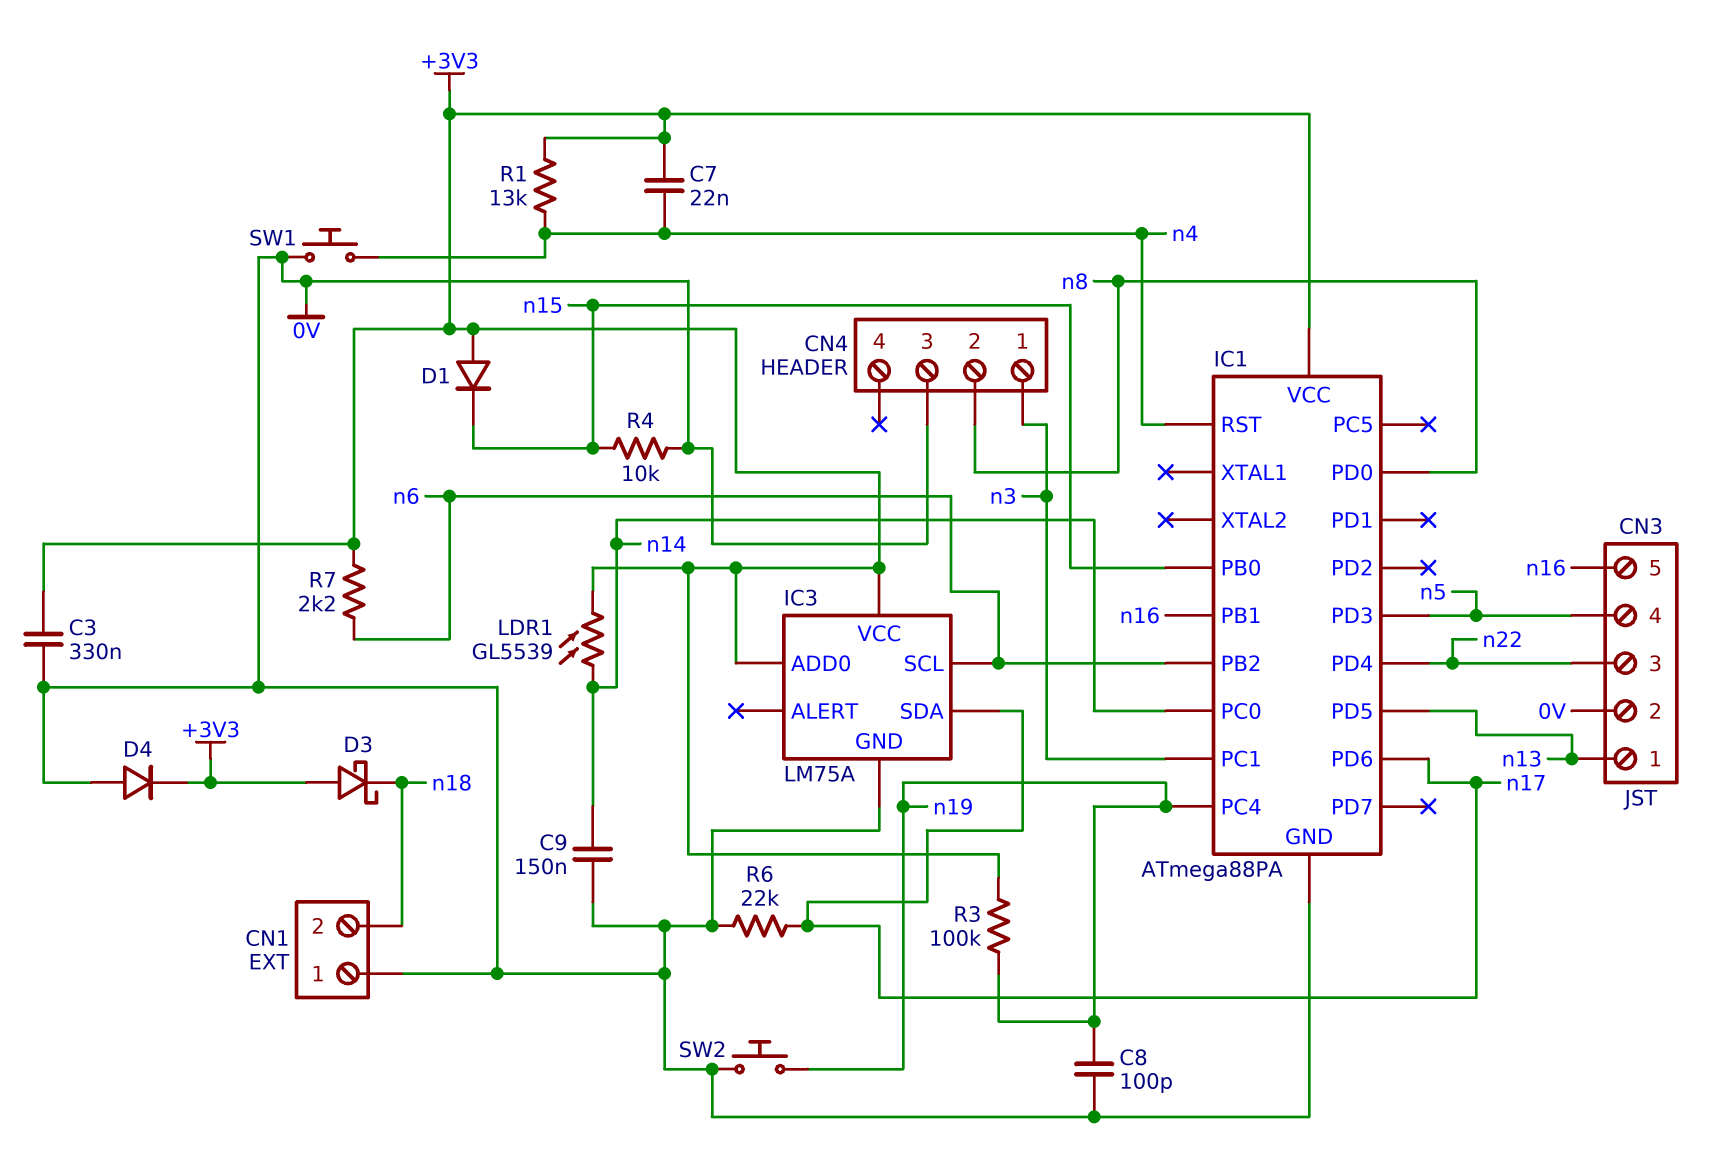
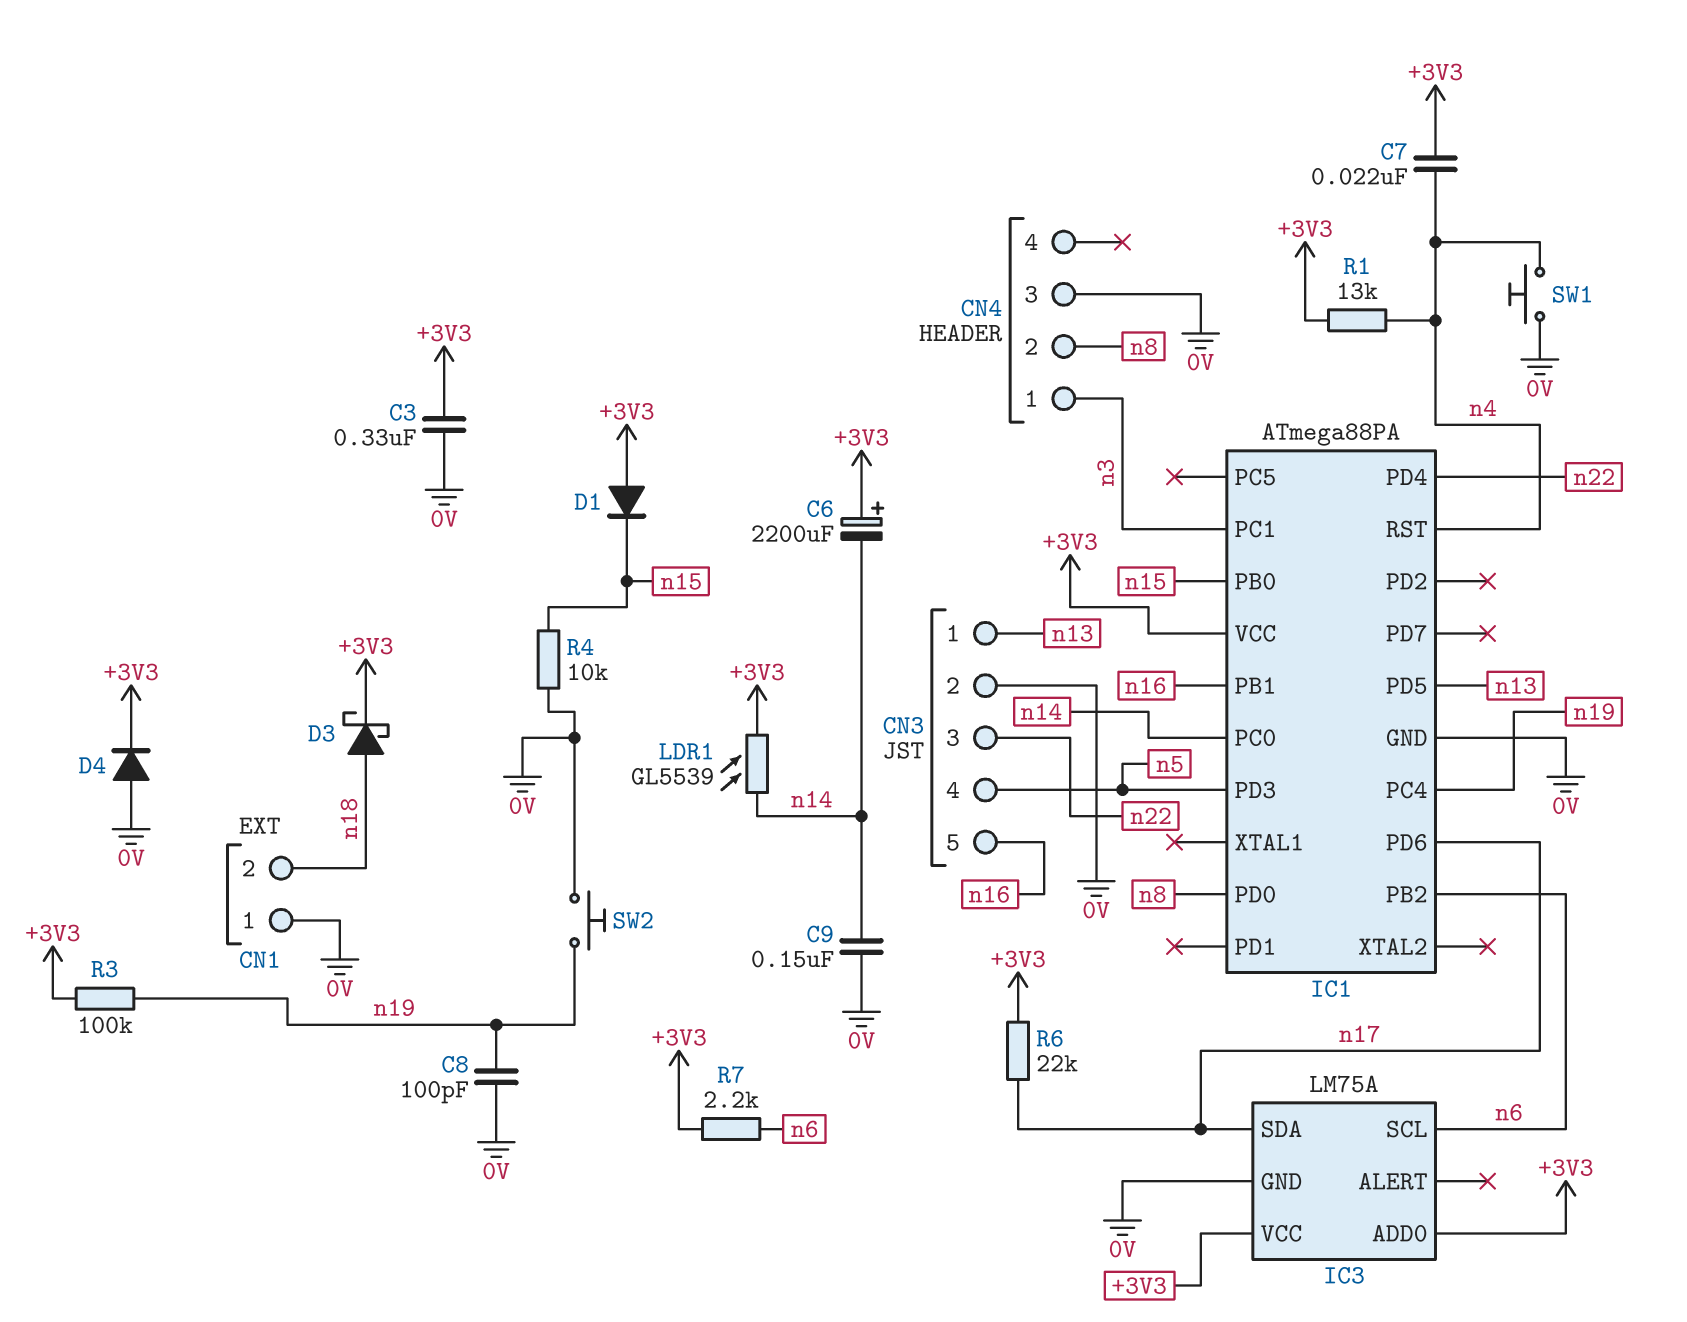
C6: none -> 2200uF (plus +3V3, minus n14)
D3: schottky (A +3V3, K n18) -> schottky (A n18, K +3V3)
R6: 22k (0V, n17) -> 22k (+3V3, n17)

